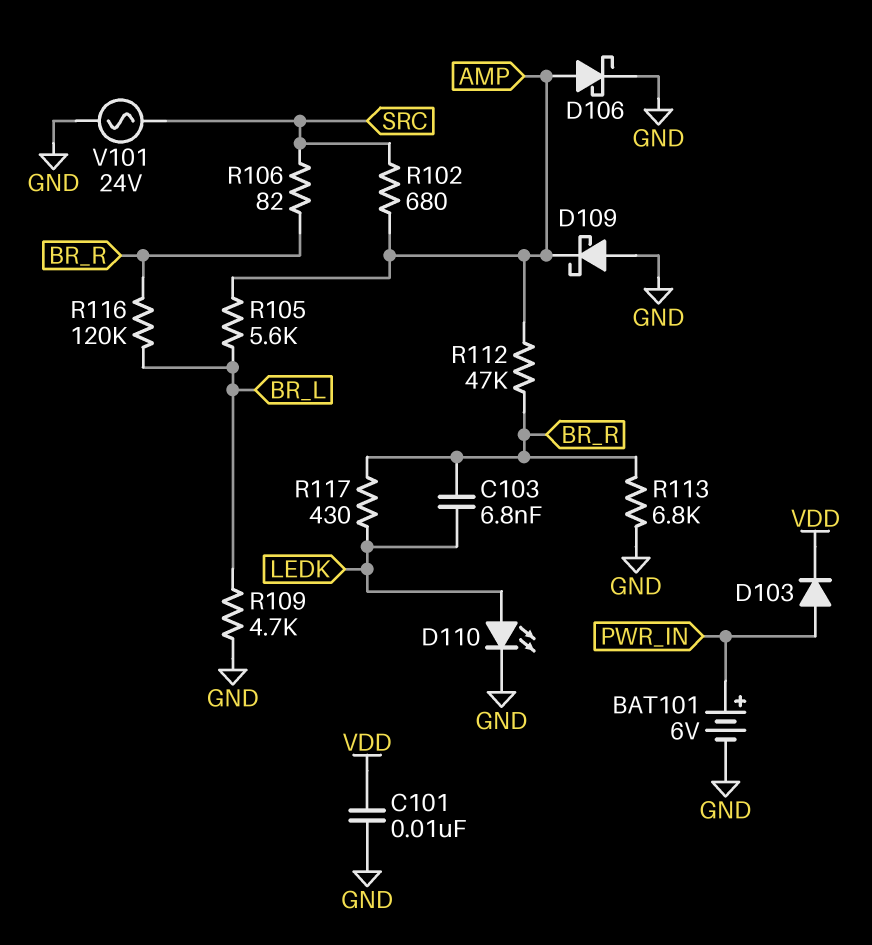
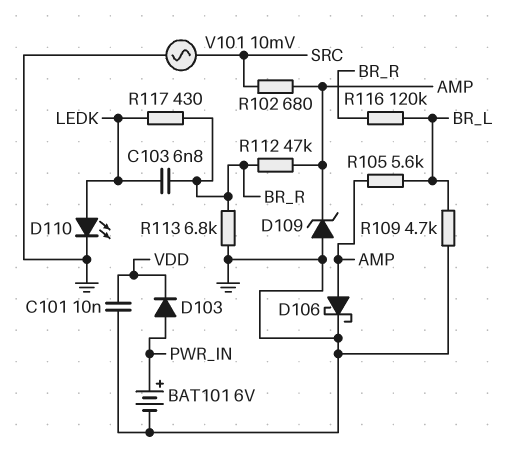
D109: schottky (A GND, K AMP) -> zener (A GND, K AMP)
R106: 82 (BR_R, SRC) -> none
V101: AC 24V (GND, SRC) -> AC 10mV (GND, SRC)

